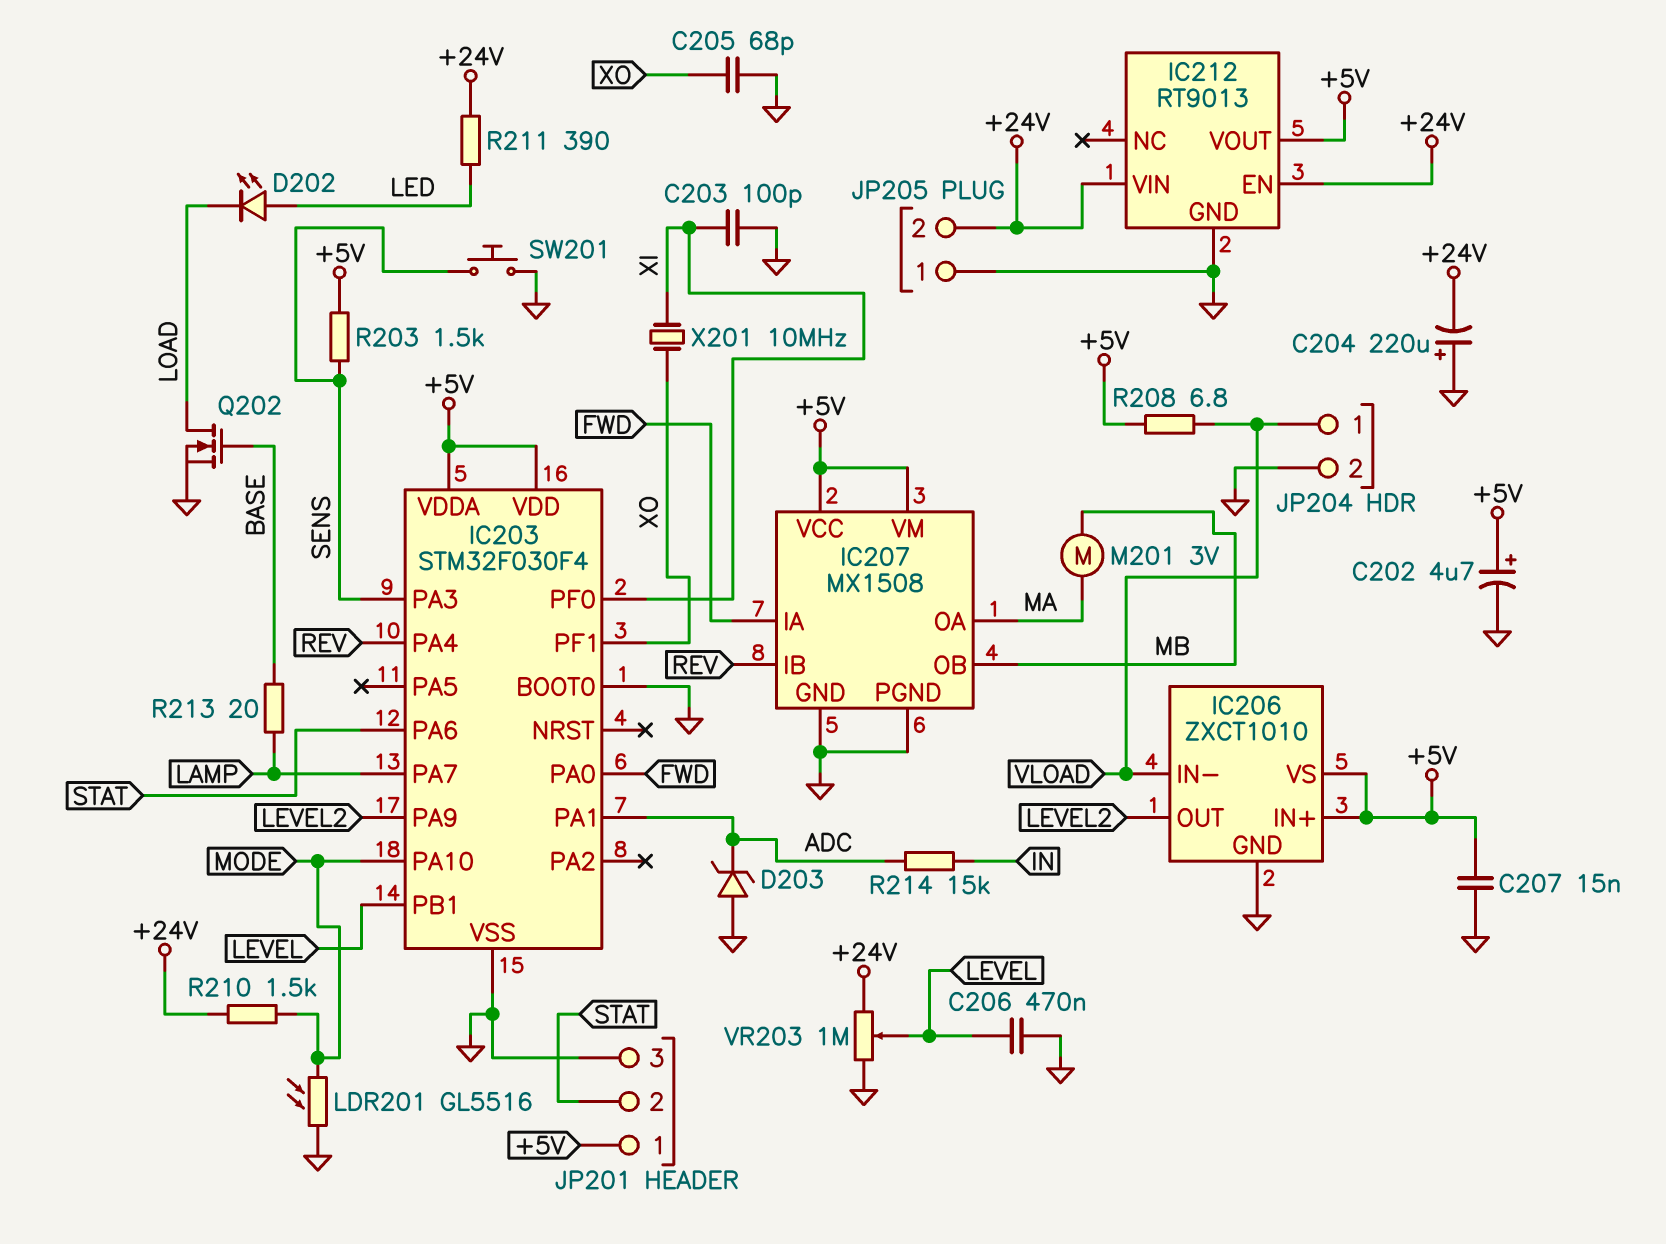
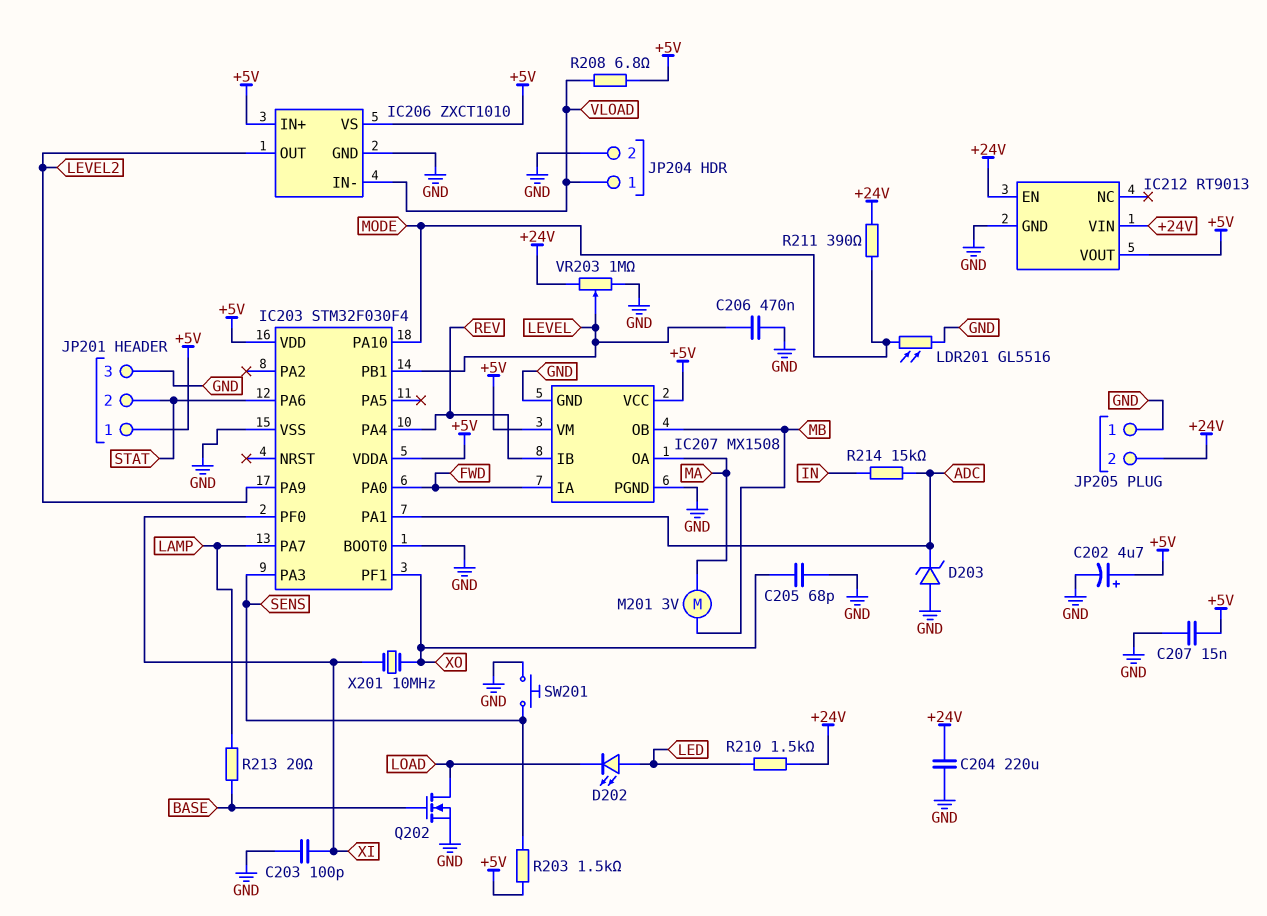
C204: 220uF (plus GND, minus +24V) -> 220uF (+24V, GND)
R210: 1.5k (+24V, MODE) -> 1.5k (+24V, LED)
R211: 390 (+24V, LED) -> 390 (+24V, MODE)

